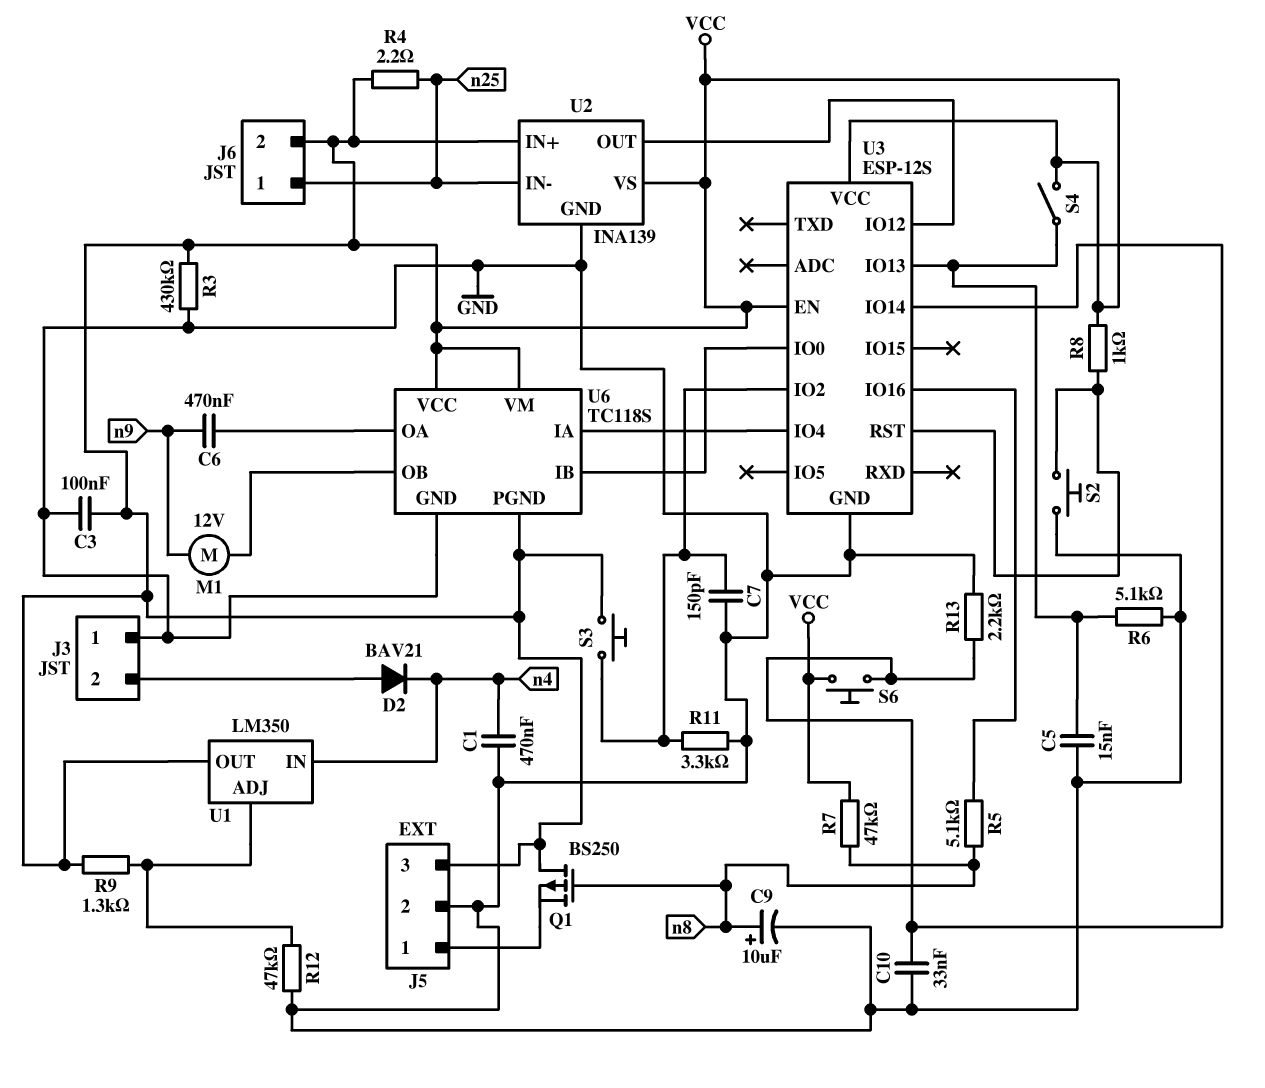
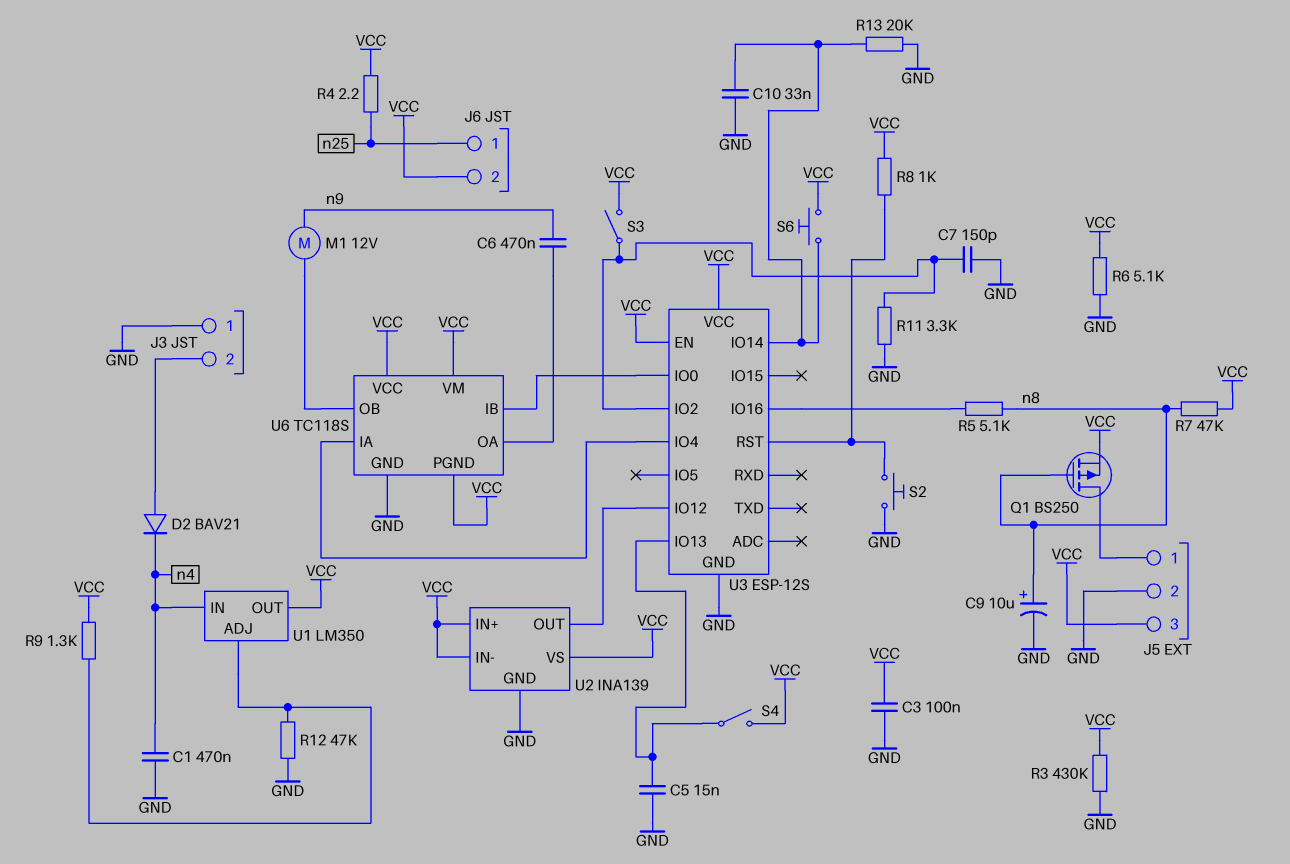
Q1: PMOS BS250 (G n8, D VCC, S J5/1) -> PMOS BS250 (G n8, D J5/1, S VCC)
R6: 5.1k (GND, U3/IO13) -> 5.1k (GND, VCC)
R13: 2.2k (GND, U3/IO14) -> 20k (GND, U3/IO14)
S3: button (U3/IO2, VCC) -> switch (U3/IO2, VCC)
U2 pin IN-: n25 -> VCC

